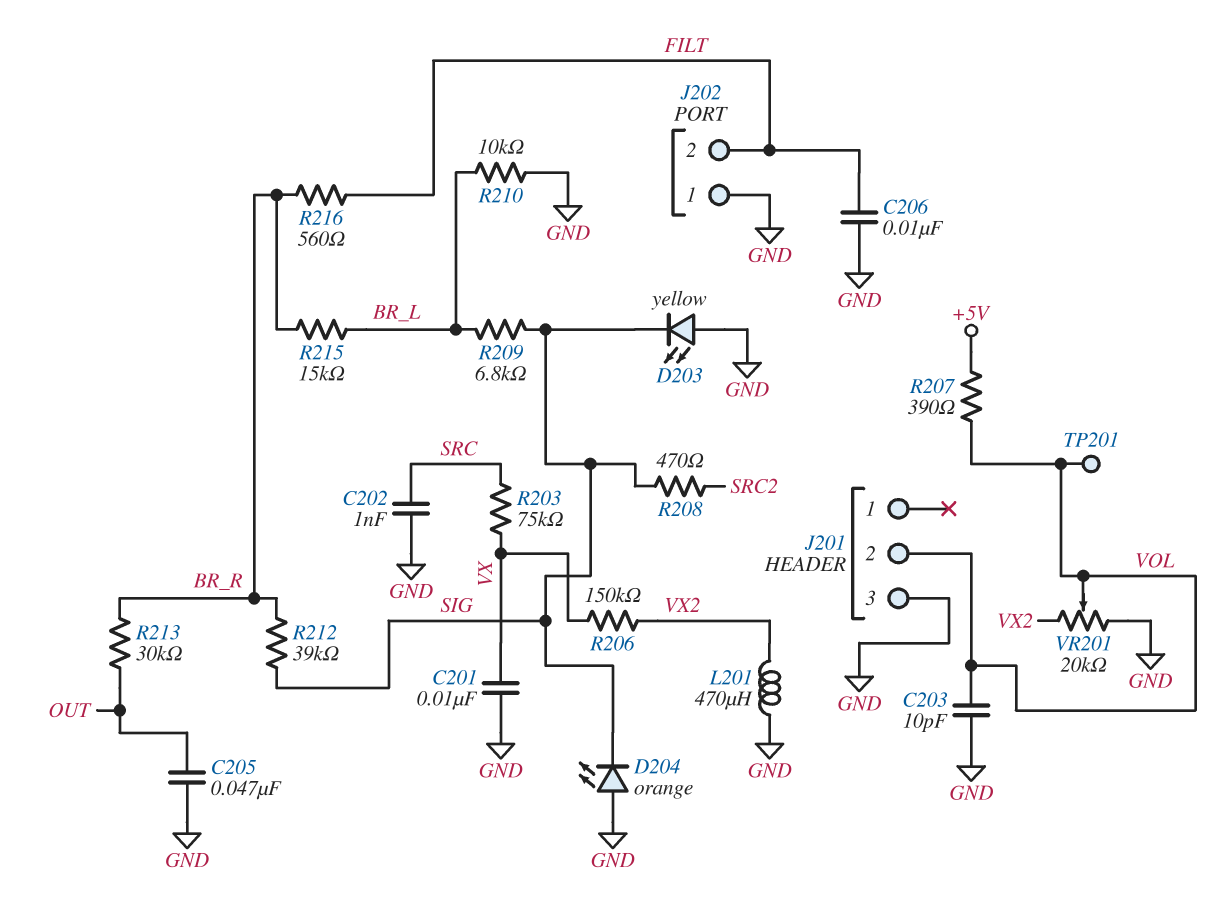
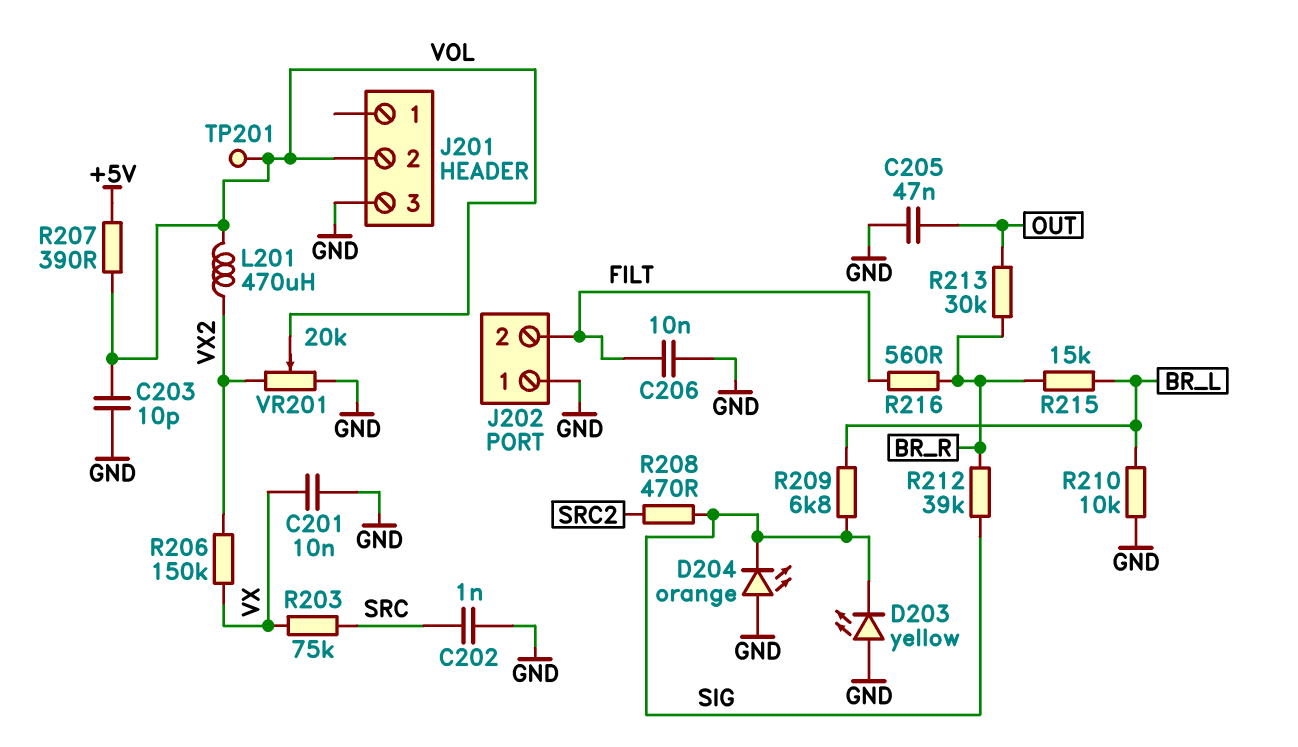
L201: 470uH (GND, VX2) -> 470uH (VOL, VX2)

